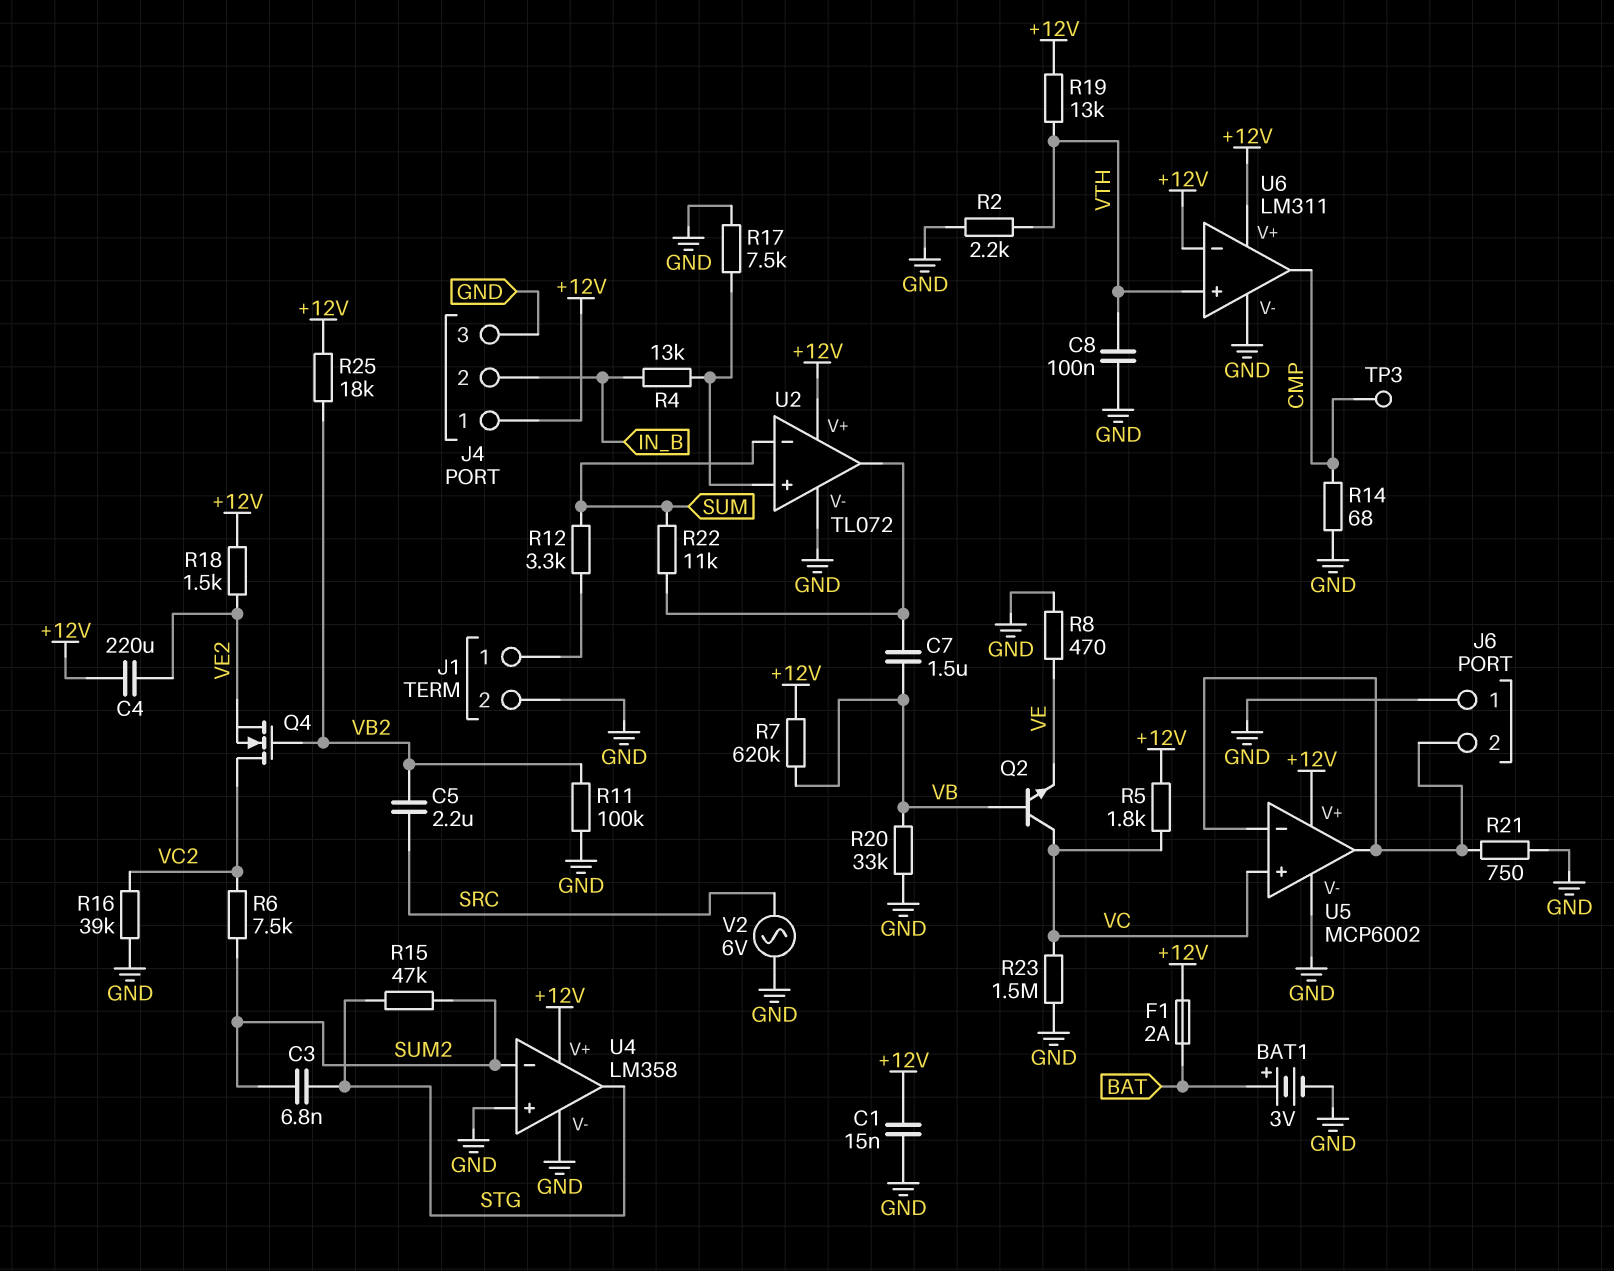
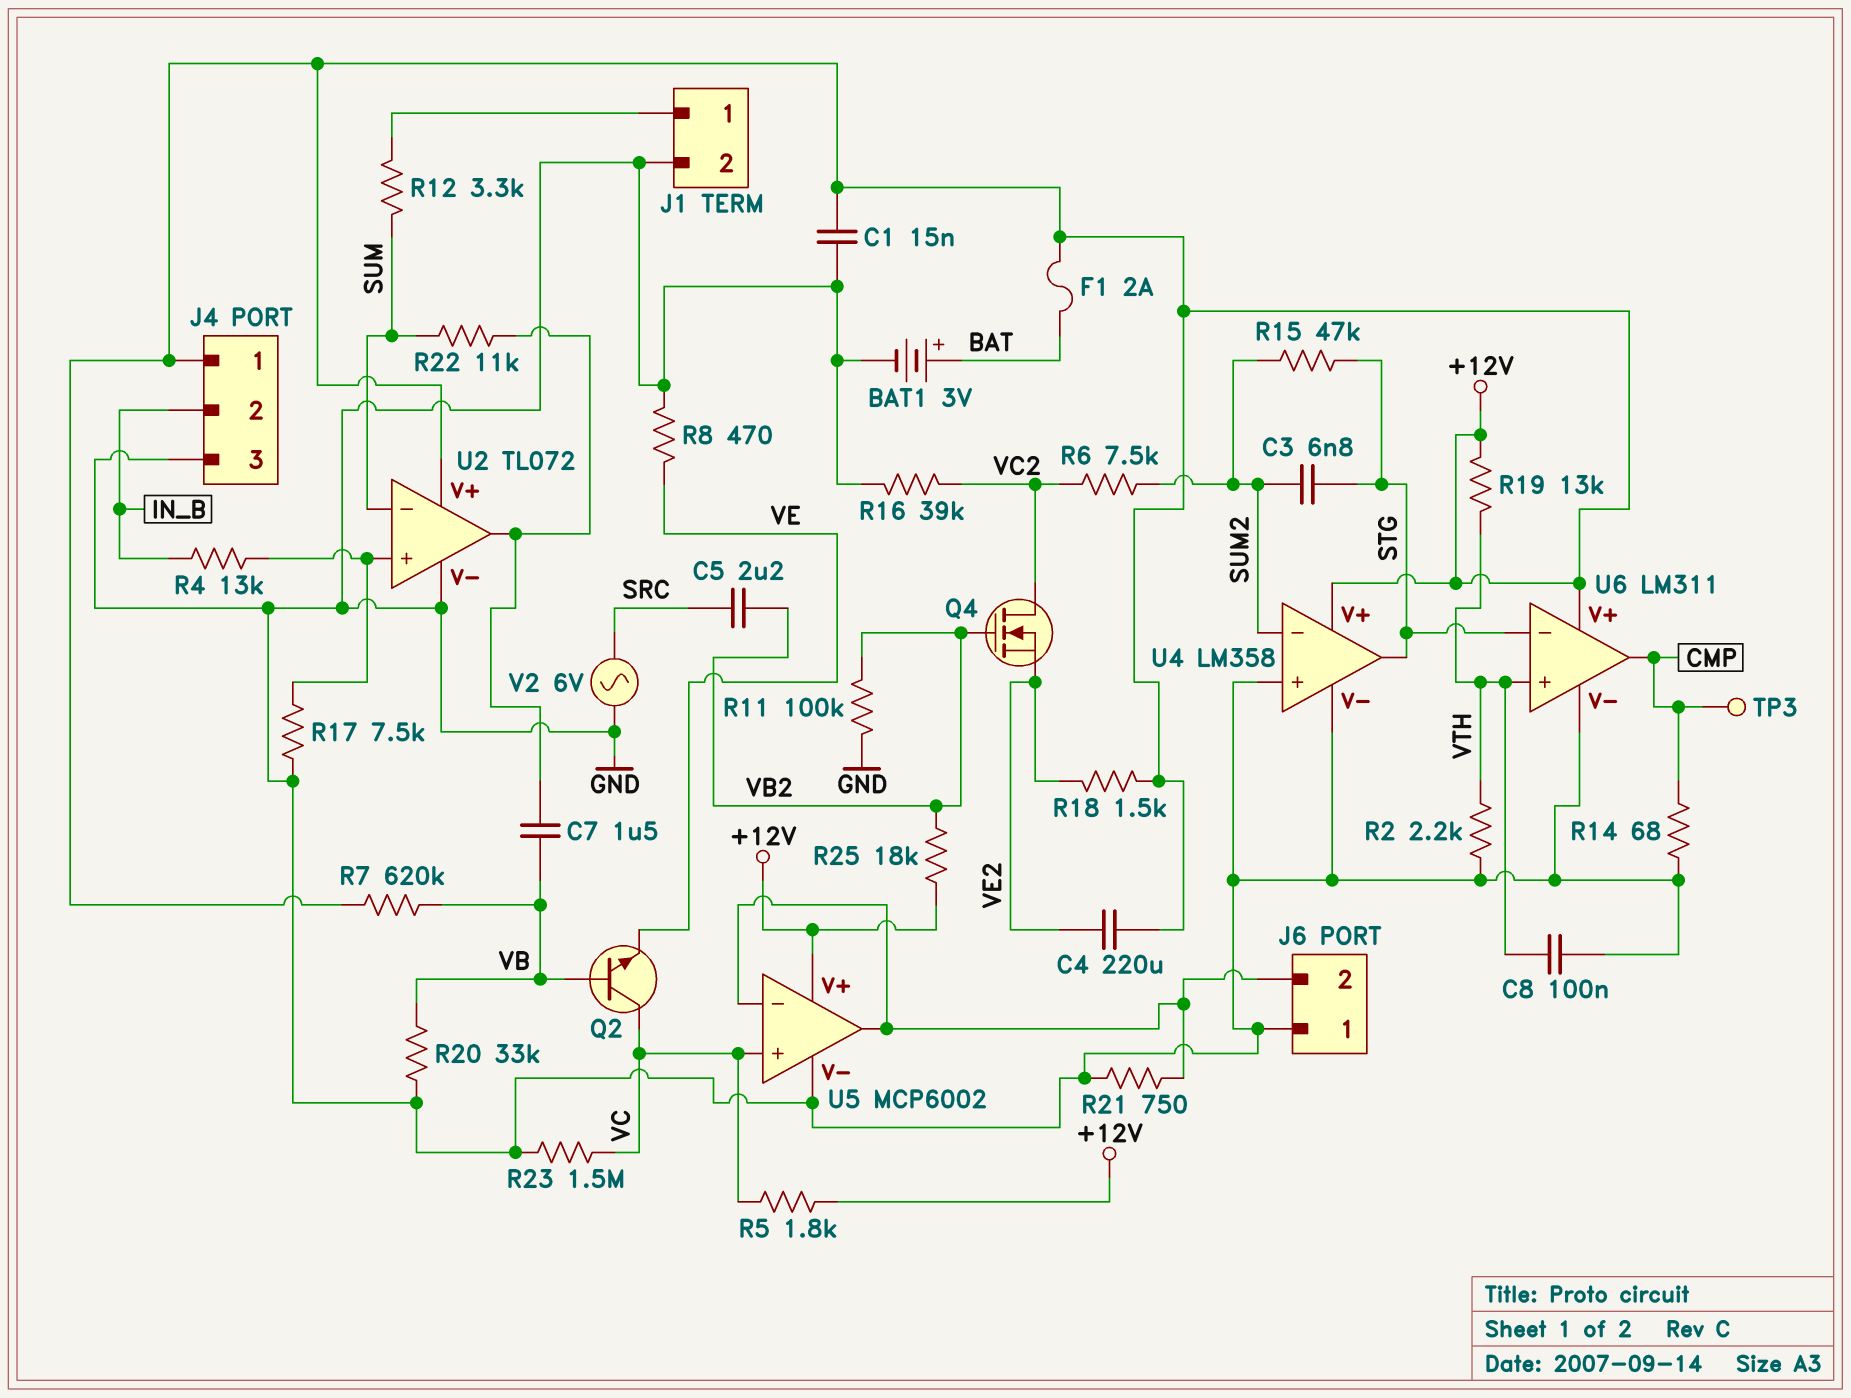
U6 pin in-: +12V -> STG

